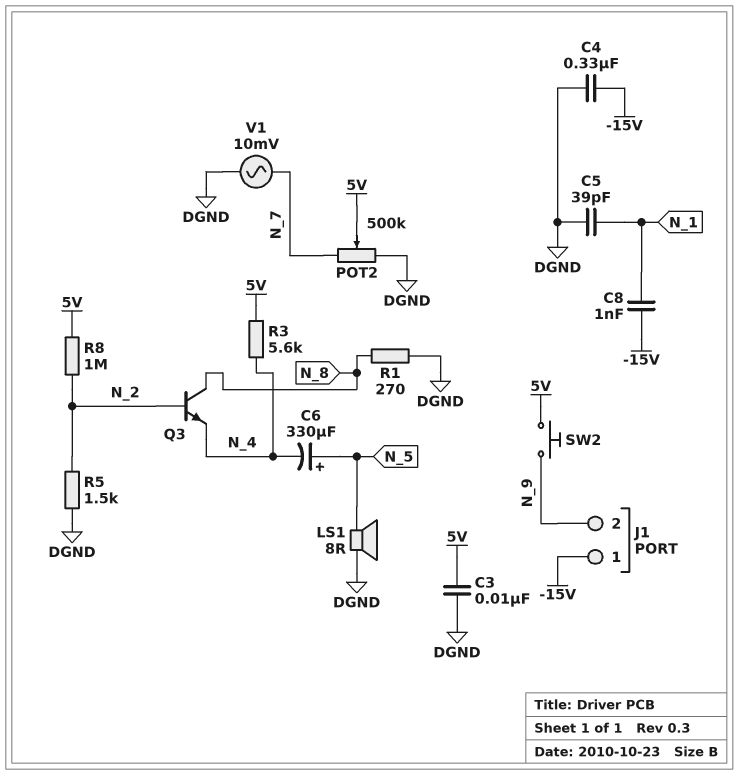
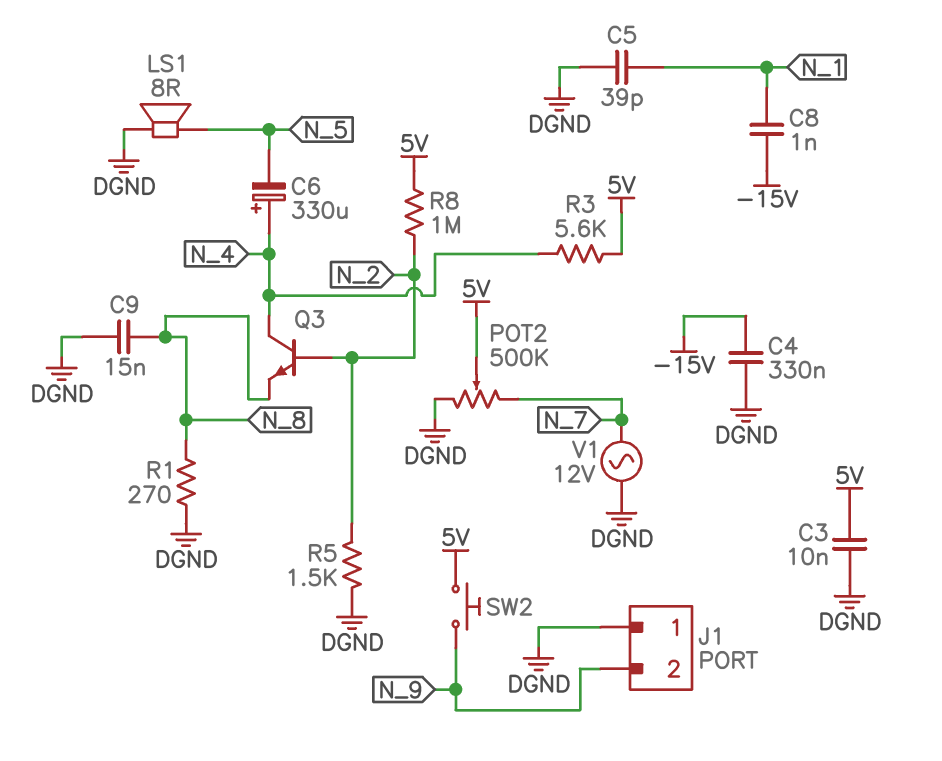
C6: 330uF (plus N_5, minus N_4) -> 330uF (plus N_4, minus N_5)
C9: none -> 15nF (DGND, N_8)
J1 pin 1: -15V -> DGND
Q3: NPN (B N_2, C N_8, E N_4) -> NPN (B N_2, C N_4, E N_8)
V1: AC 10mV (DGND, N_7) -> AC 12V (DGND, N_7)

